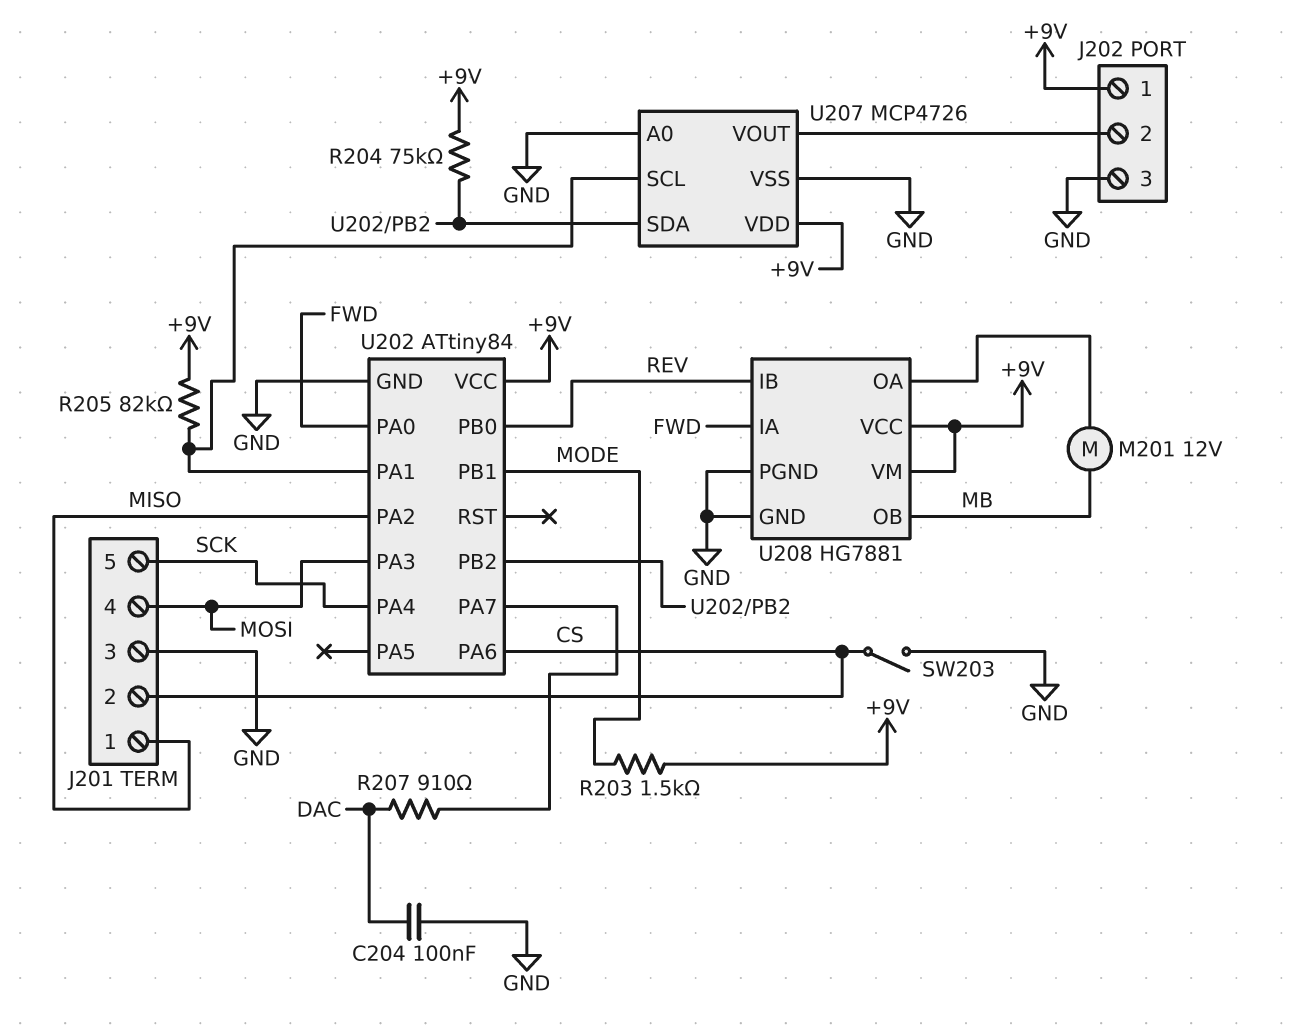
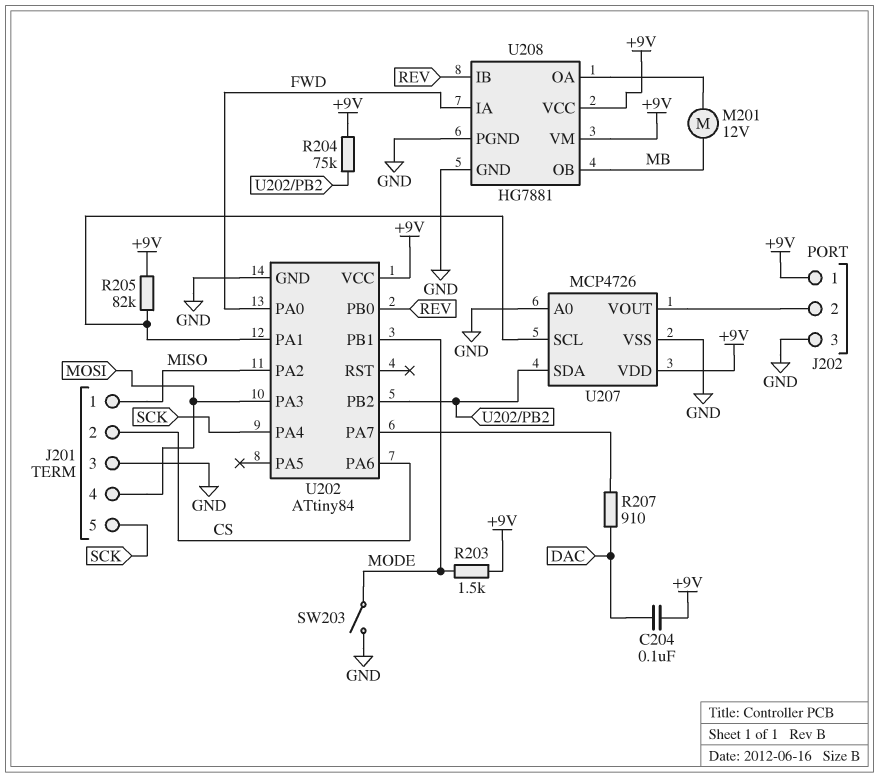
C204: 100nF (DAC, GND) -> 100nF (+9V, DAC)
SW203: switch (CS, GND) -> switch (GND, MODE)

